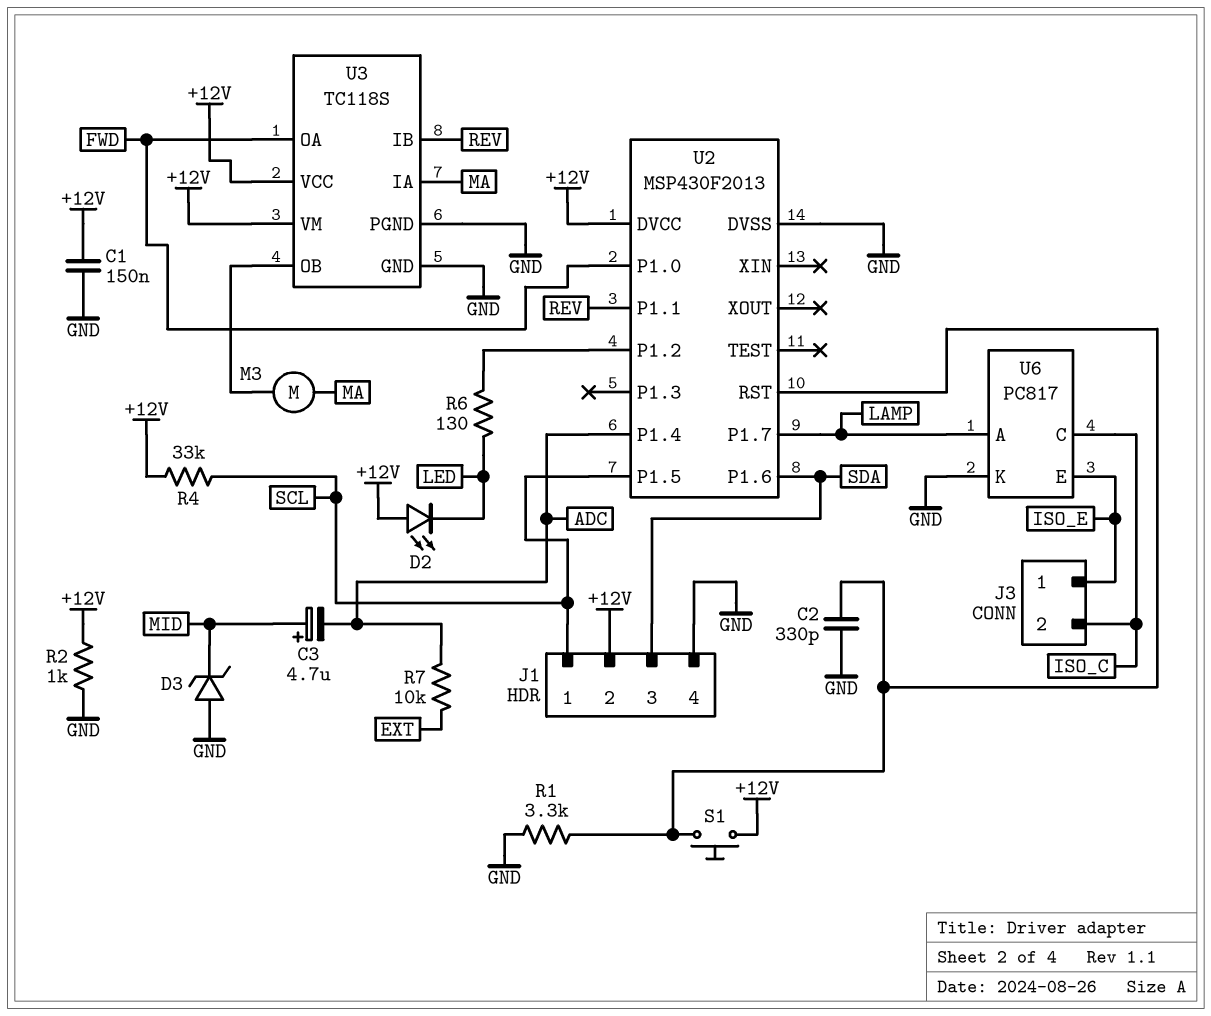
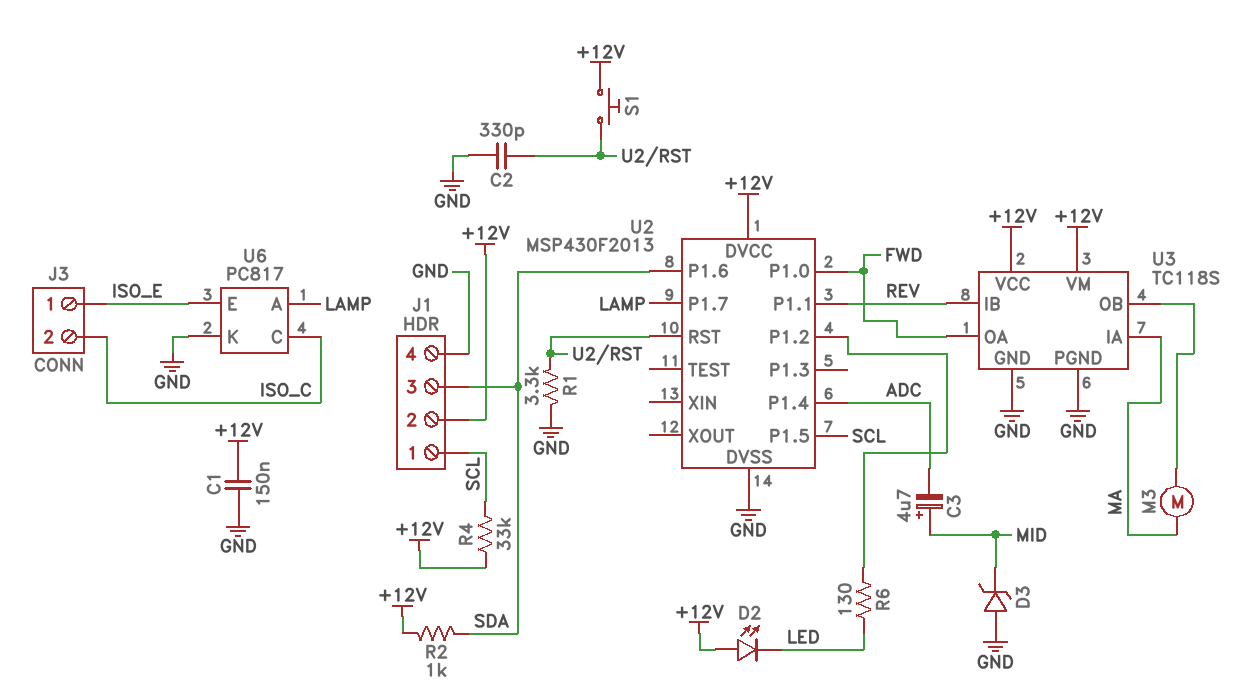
R2: 1k (+12V, GND) -> 1k (+12V, SDA)
R7: 10k (ADC, EXT) -> none

